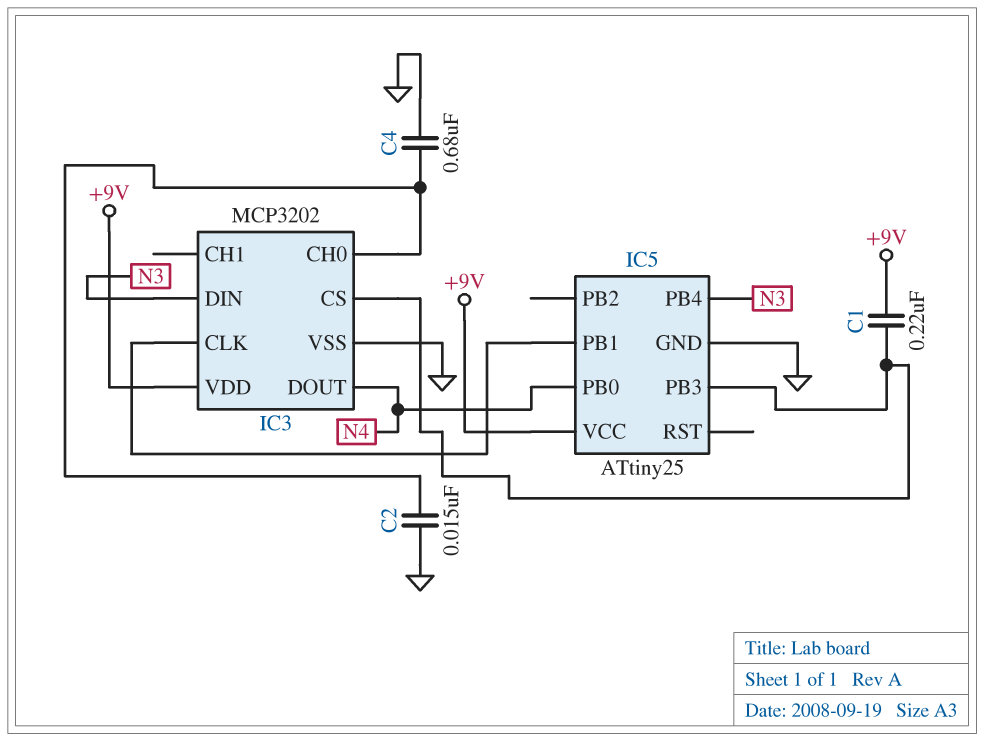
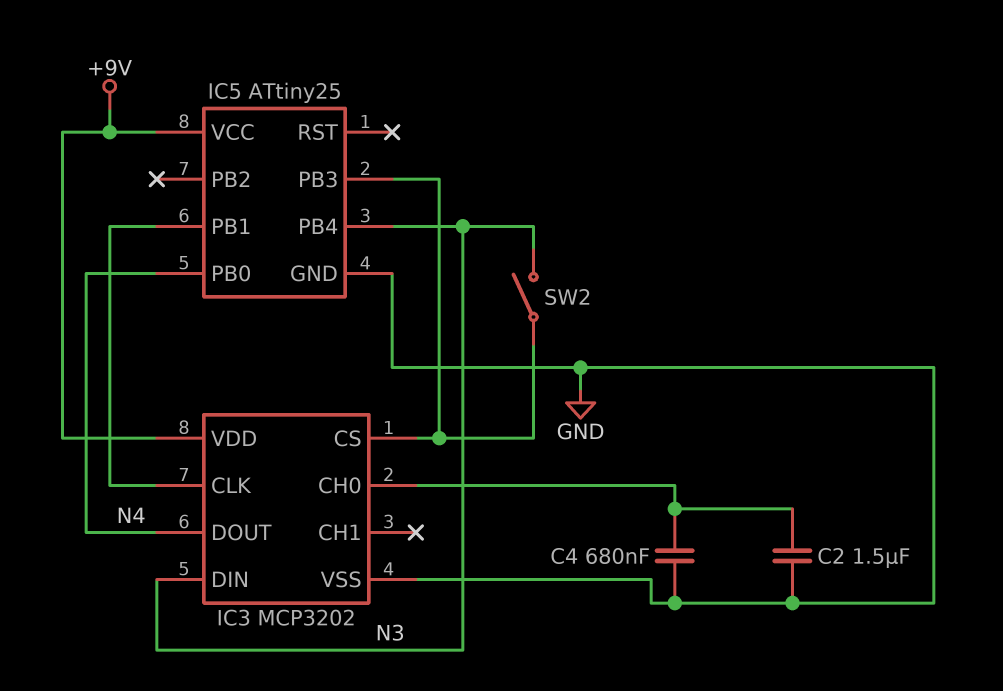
C1: 220nF (+9V, IC3/CS) -> none
C2: 15nF (GND, IC3/CH0) -> 1.5uF (GND, IC3/CH0)
SW2: none -> switch (IC3/CS, N3)

